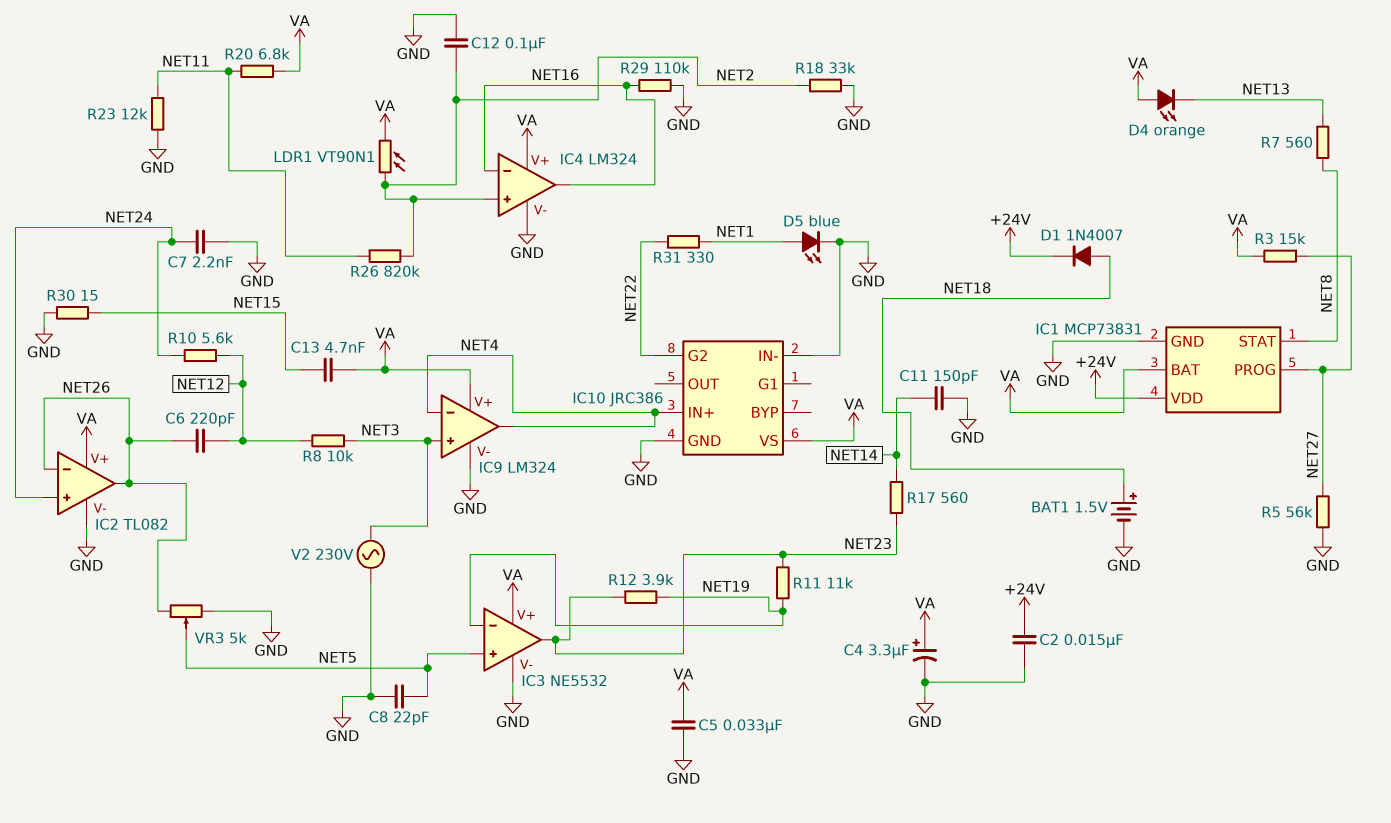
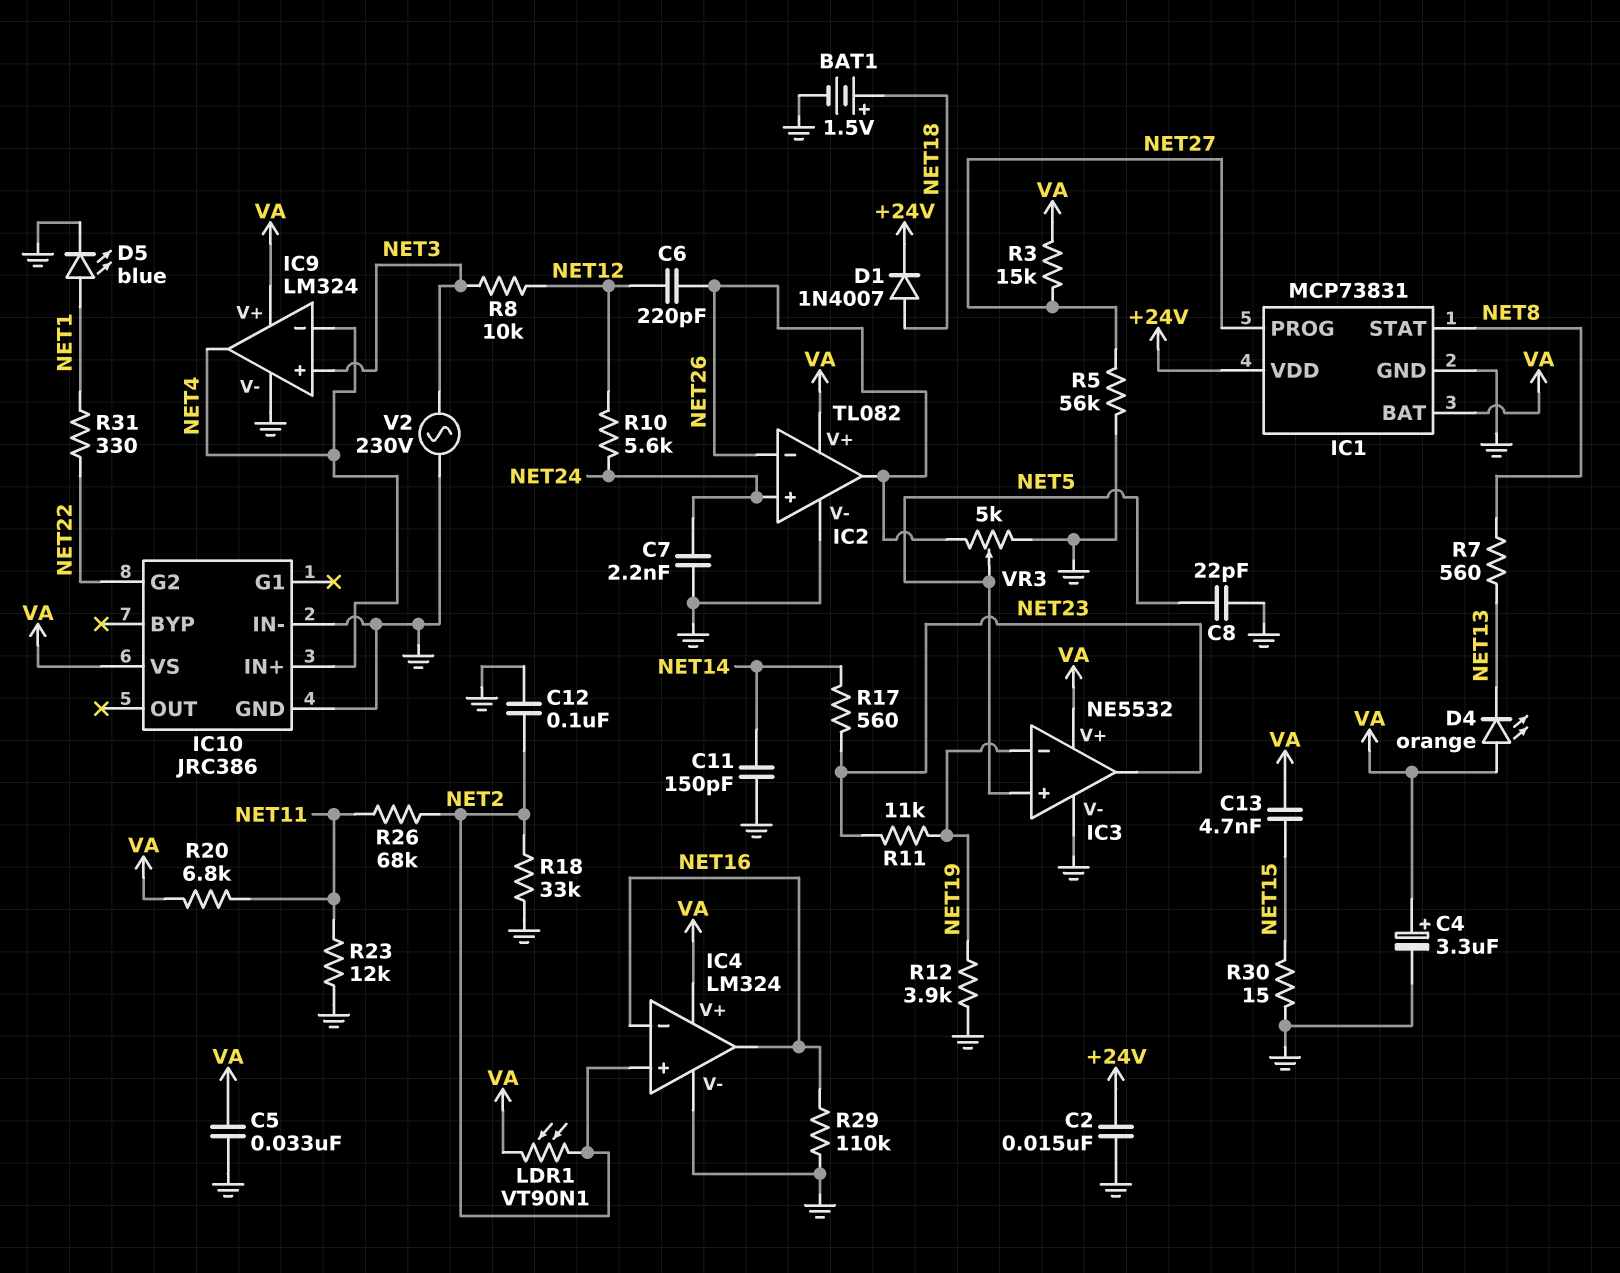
R12: 3.9k (NET19, NET23) -> 3.9k (GND, NET19)
R26: 820k (NET2, NET11) -> 68k (NET2, NET11)

